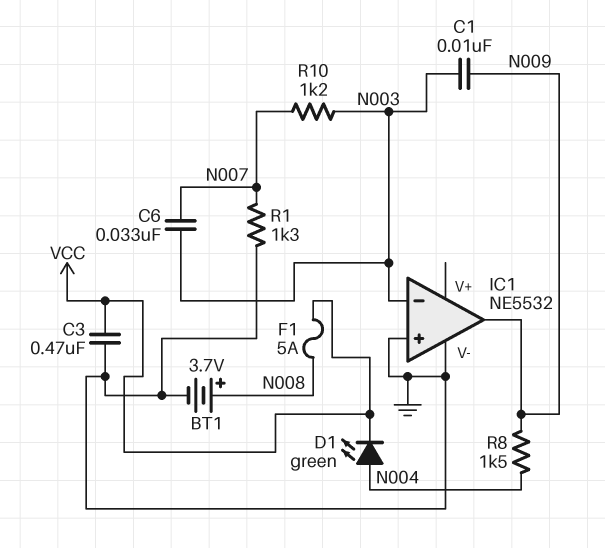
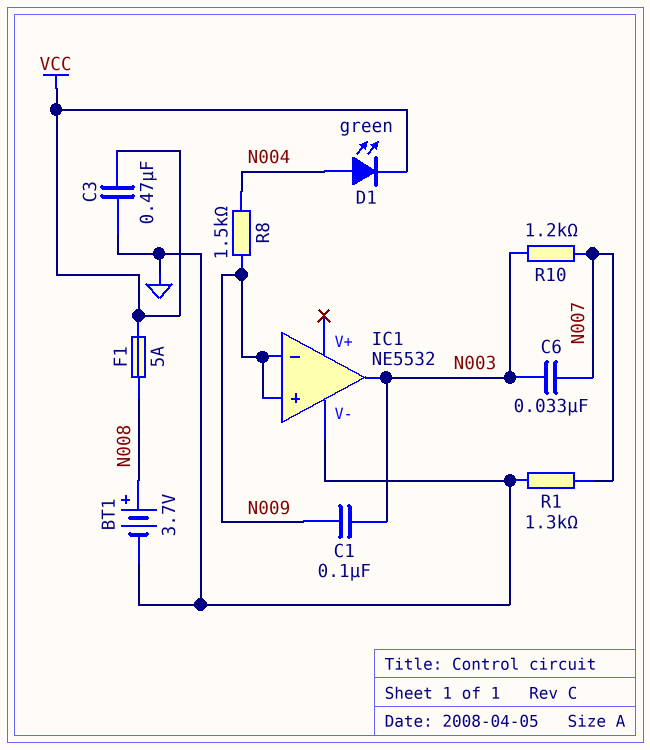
C1: 10nF (N003, N009) -> 100nF (N003, N009)
IC1 pin in+: GND -> N009
IC1 pin in-: N003 -> N009
IC1 pin out: N009 -> N003

